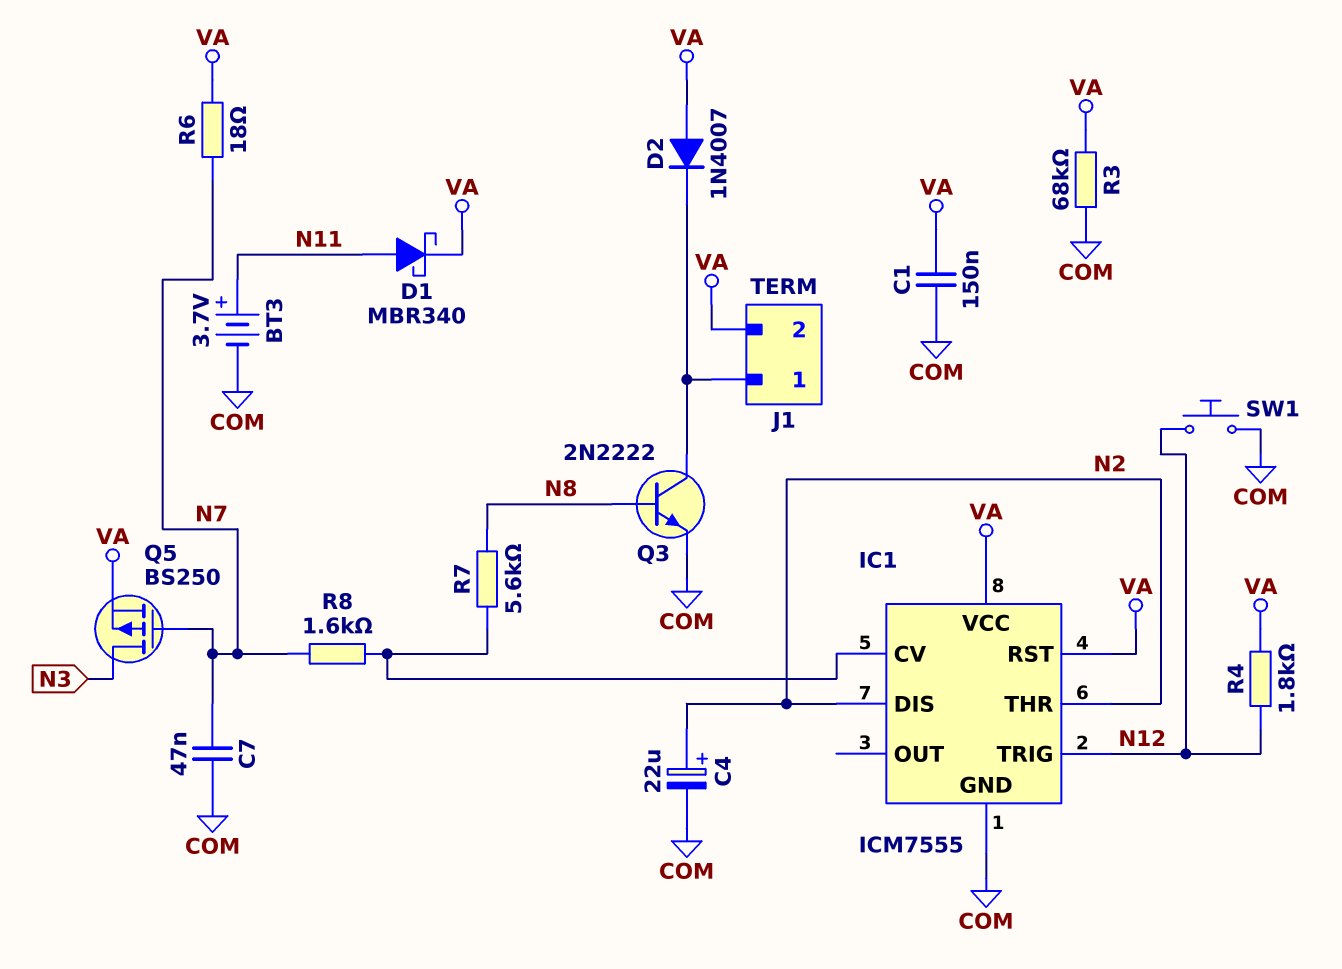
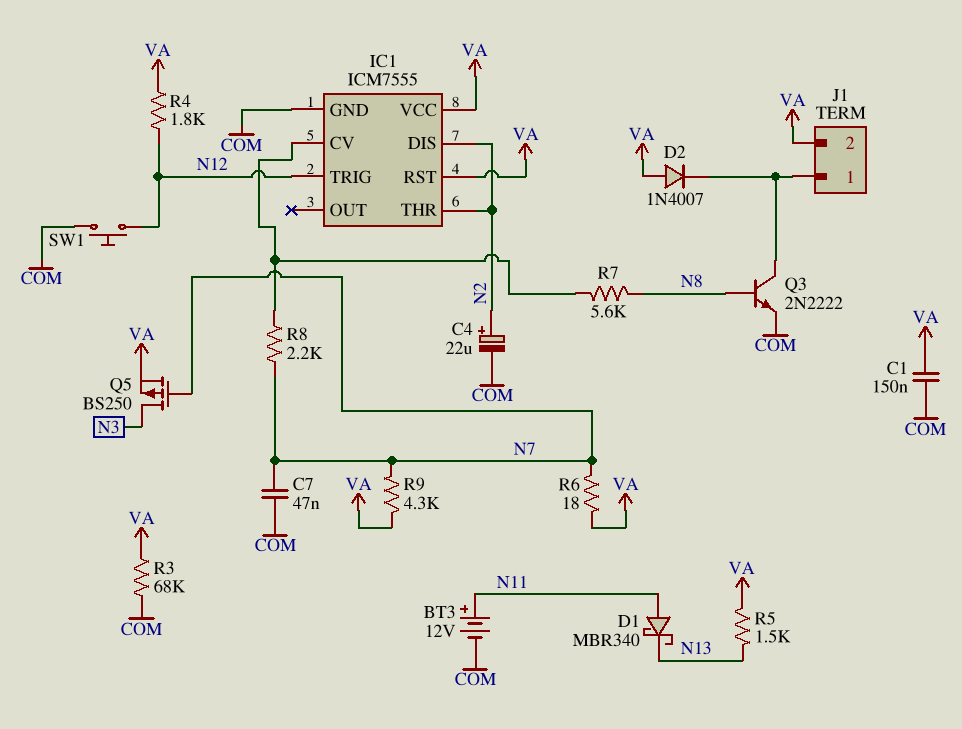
BT3: 3.7V (plus N11, minus COM) -> 12V (plus N11, minus COM)
D1: schottky MBR340 (A N11, K VA) -> schottky MBR340 (A N11, K N13)
R5: none -> 1.5k (N13, VA)
R8: 1.6k (IC1/CV, N7) -> 2.2k (IC1/CV, N7)
R9: none -> 4.3k (N7, VA)

